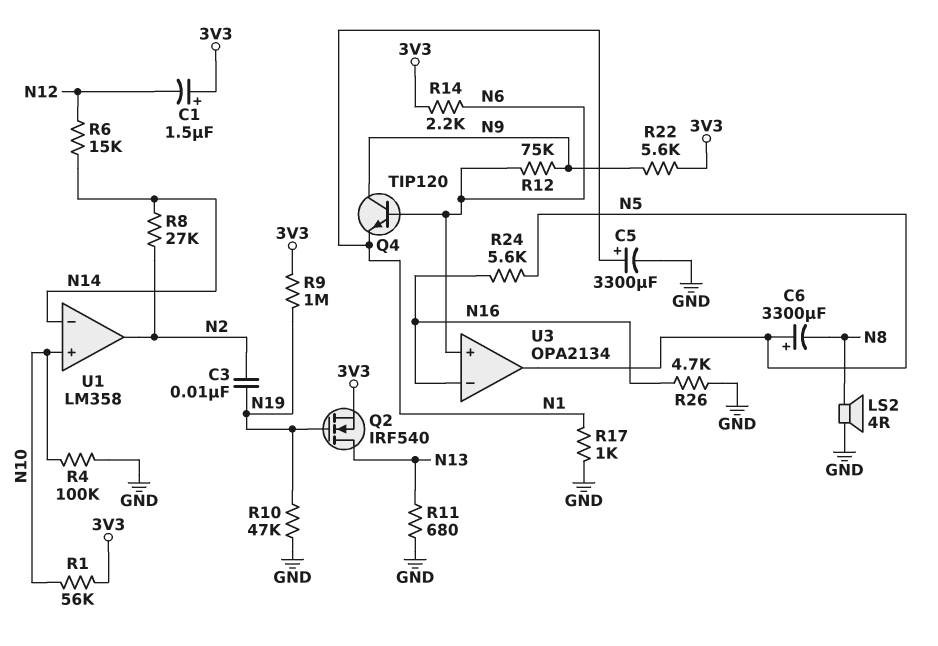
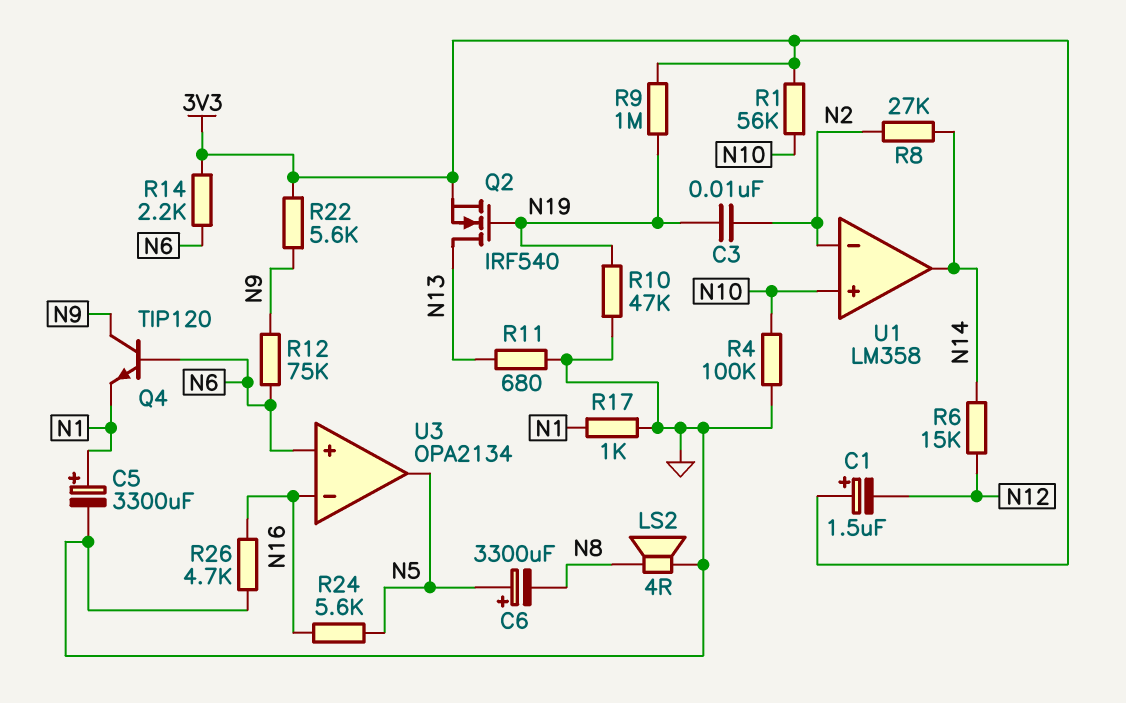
U1 pin in-: N14 -> N2
U1 pin out: N2 -> N14

